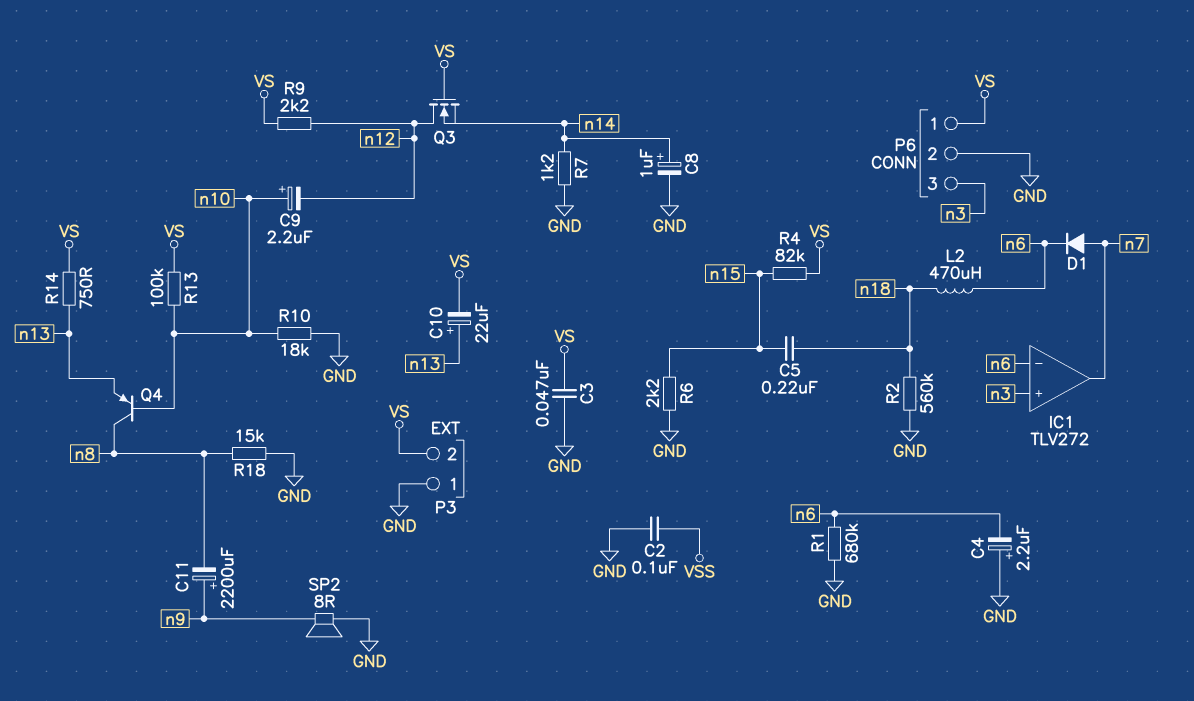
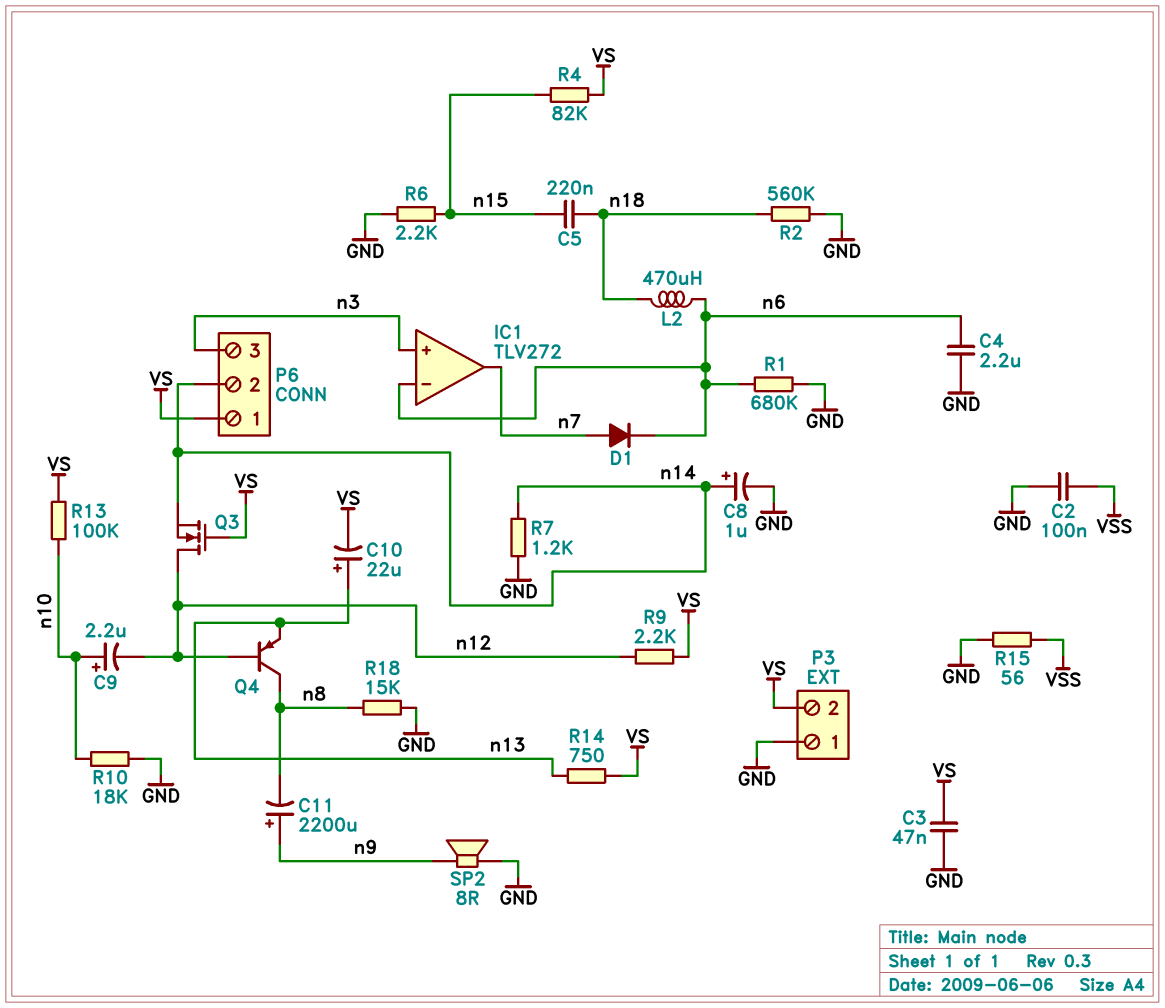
C4: 2.2uF (plus GND, minus n6) -> 2.2uF (GND, n6)
P6 pin 2: GND -> n14
Q4: PNP (B n10, C n8, E n13) -> PNP (B n12, C n8, E n13)
R15: none -> 56 (GND, VSS)

